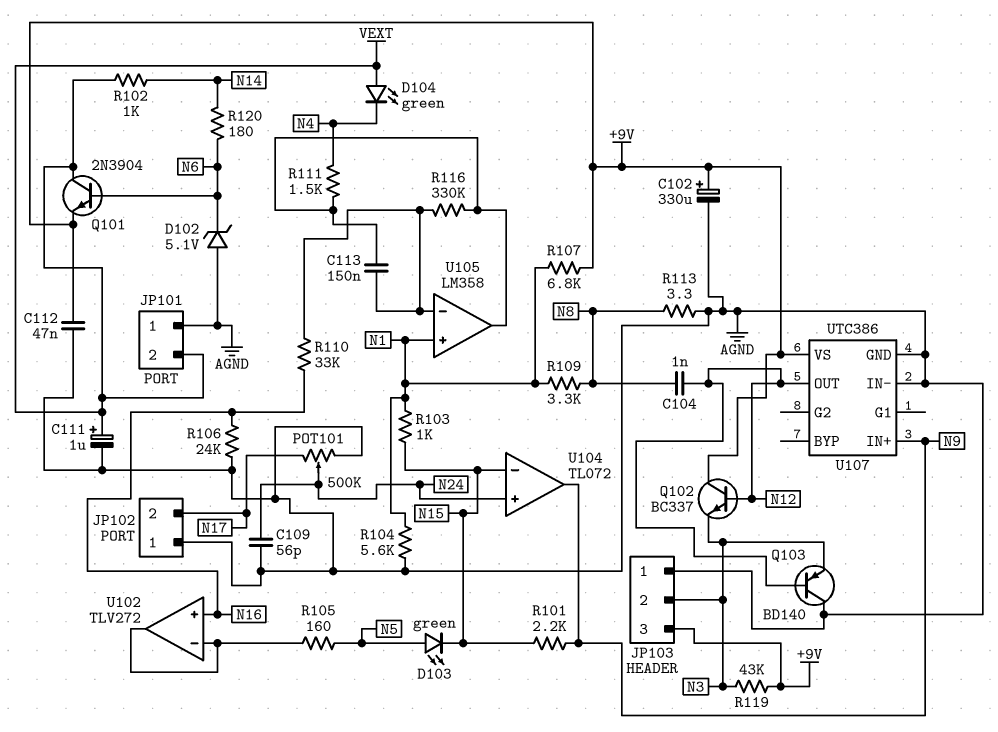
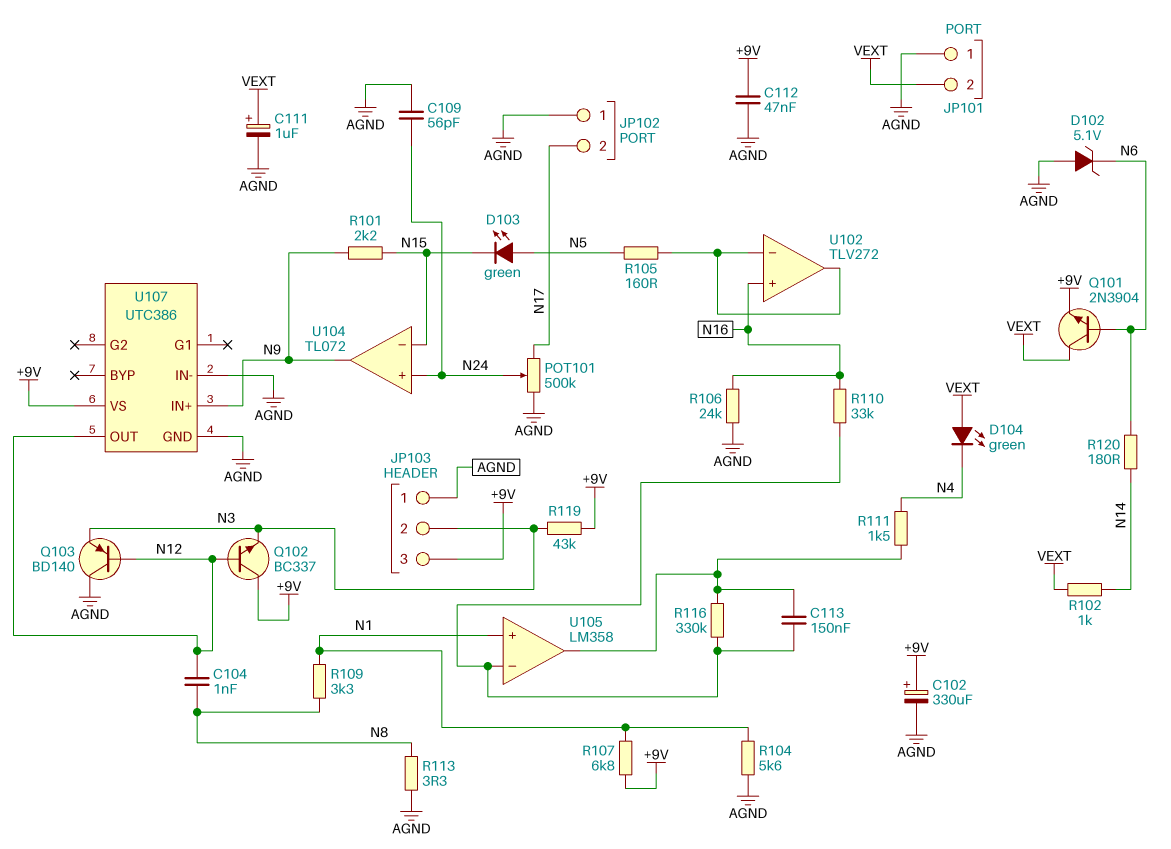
R103: 1k (N1, N15) -> none

